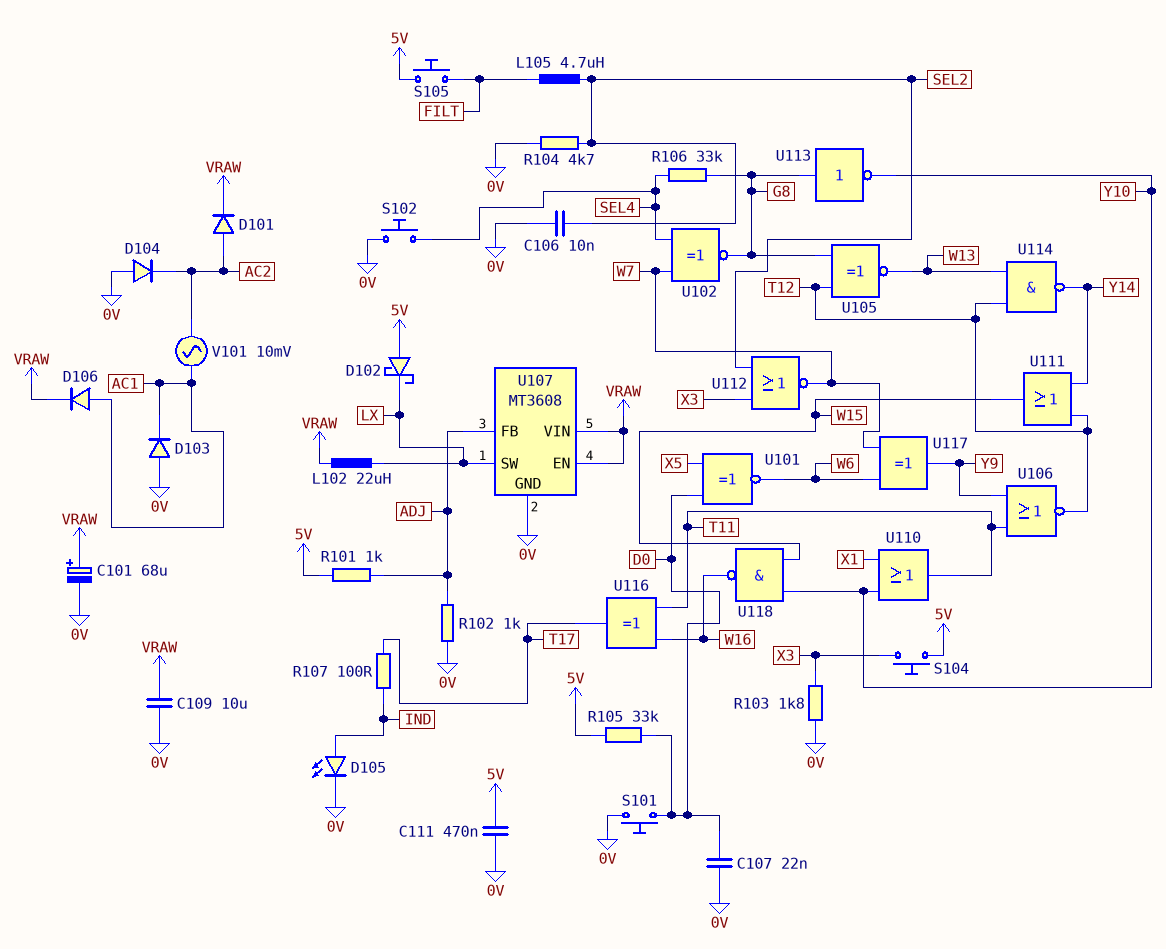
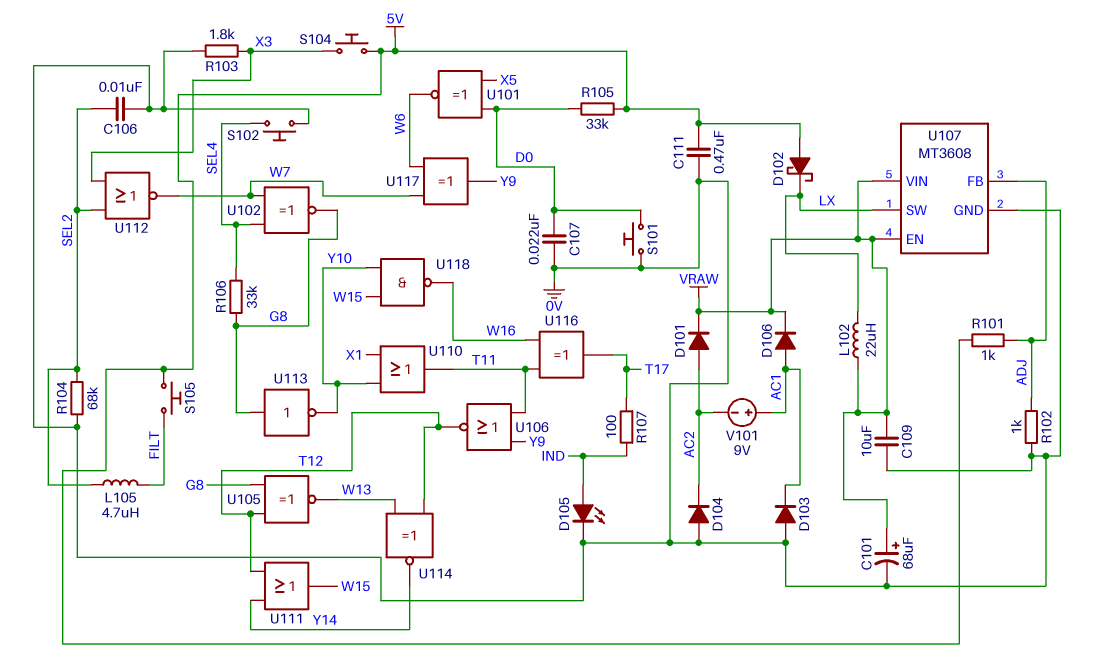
R104: 4.7k (0V, SEL2) -> 68k (0V, SEL2)
U114: NAND (in T12, in W13, out Y14) -> XNOR (in T12, in W13, out Y14)
V101: AC 10mV (AC1, AC2) -> 9V (plus AC1, minus AC2)

